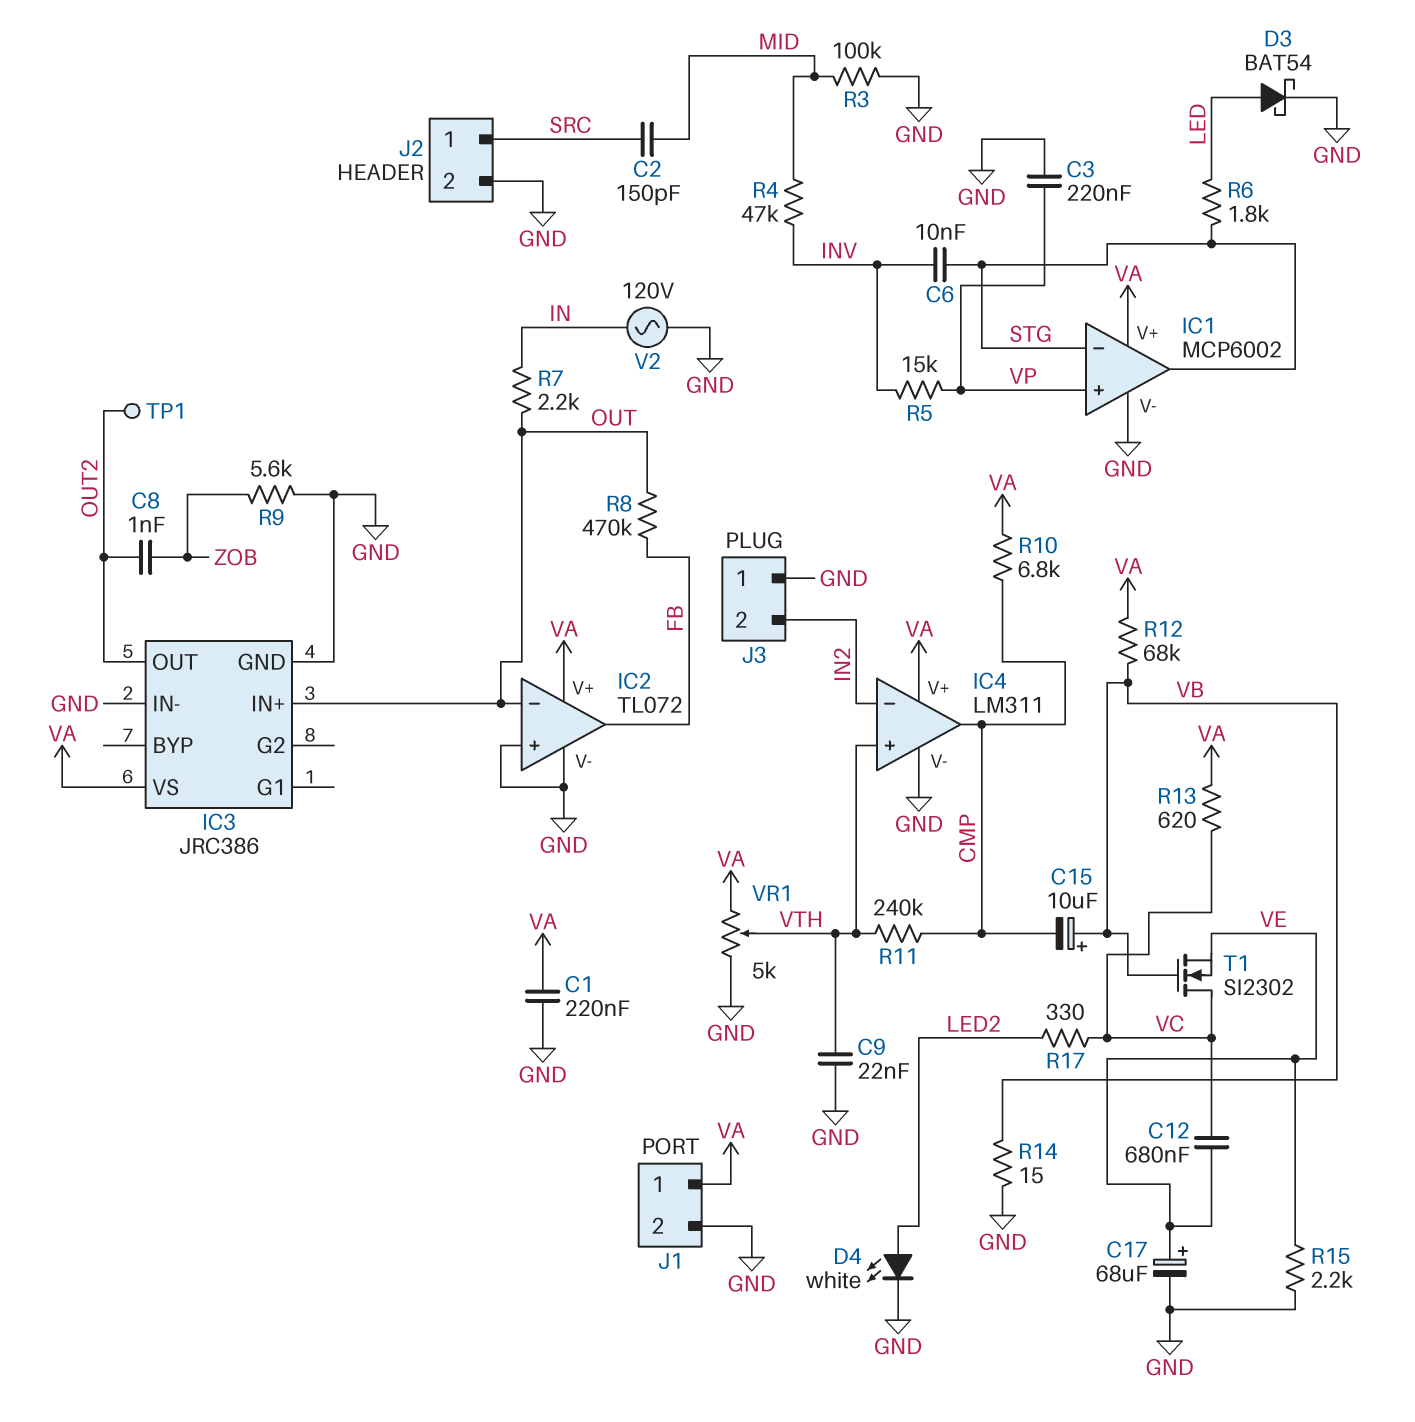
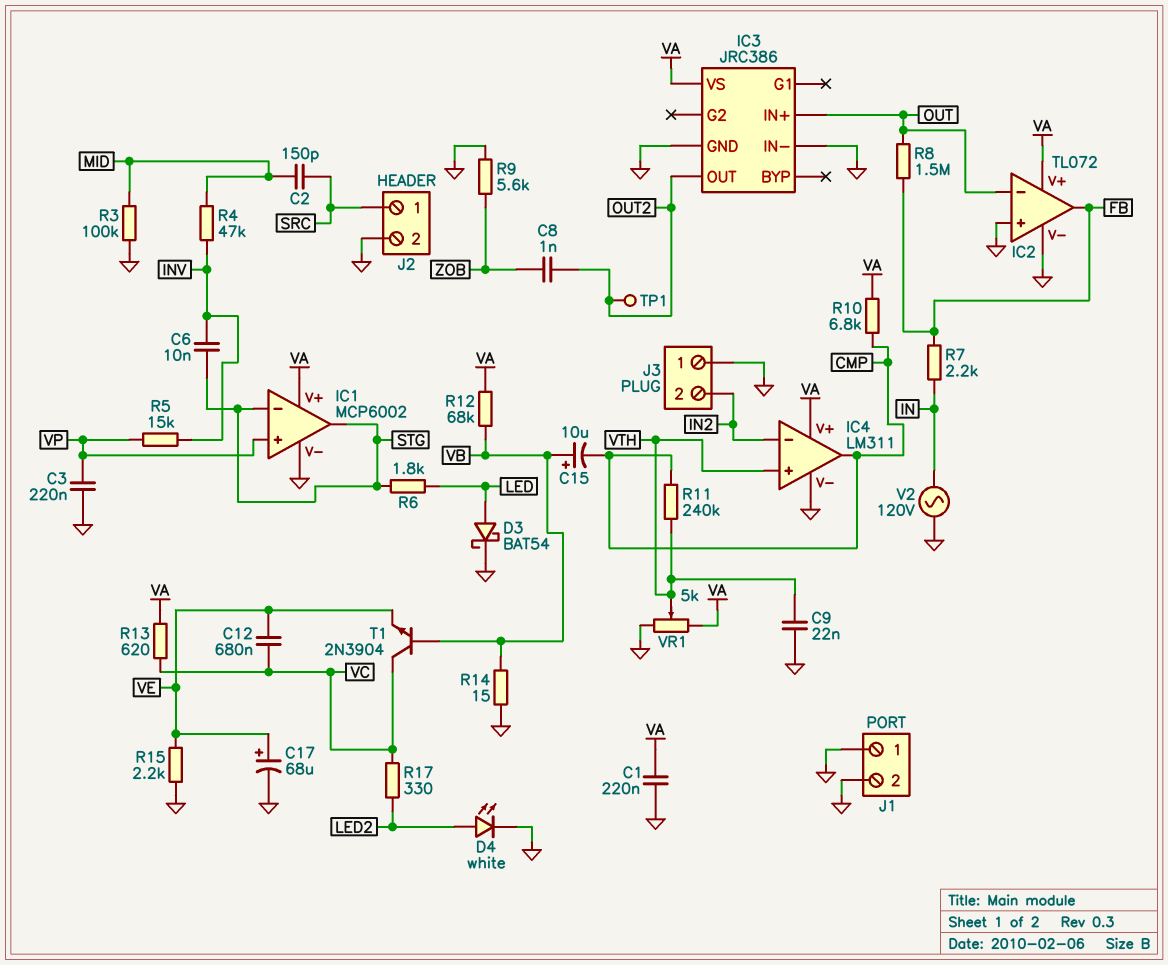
J1 pin 1: VA -> GND
R7: 2.2k (IN, OUT) -> 2.2k (FB, IN)
R8: 470k (FB, OUT) -> 1.5M (FB, OUT)
T1: NMOS SI2302 (G VB, D VC, S VE) -> NPN 2N3904 (B VB, C VC, E VE)

